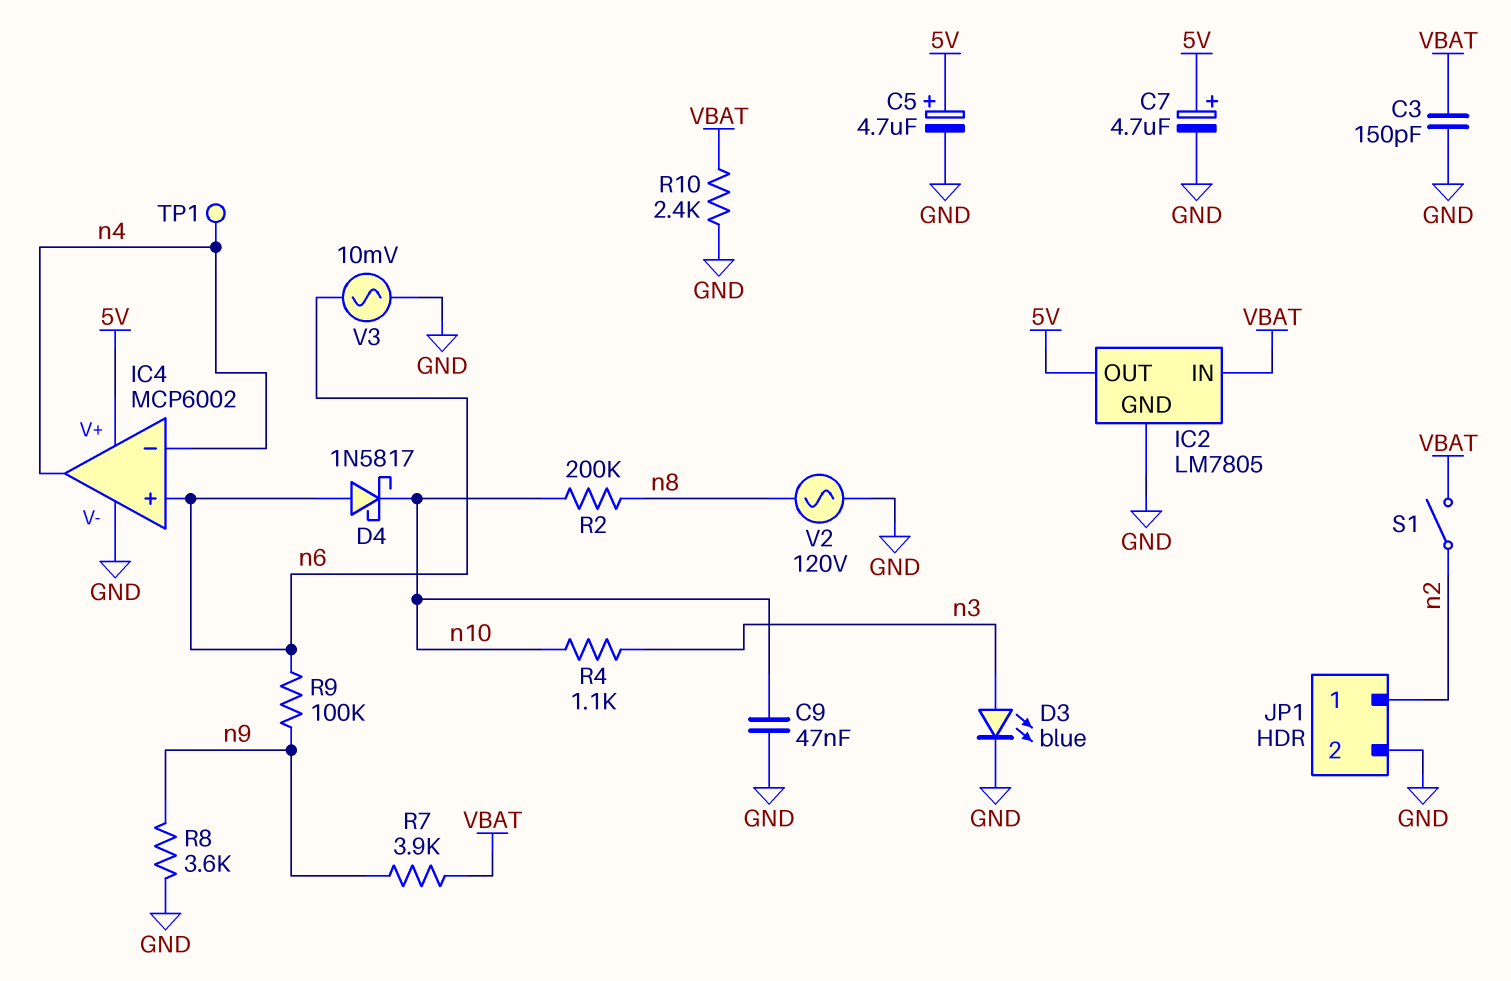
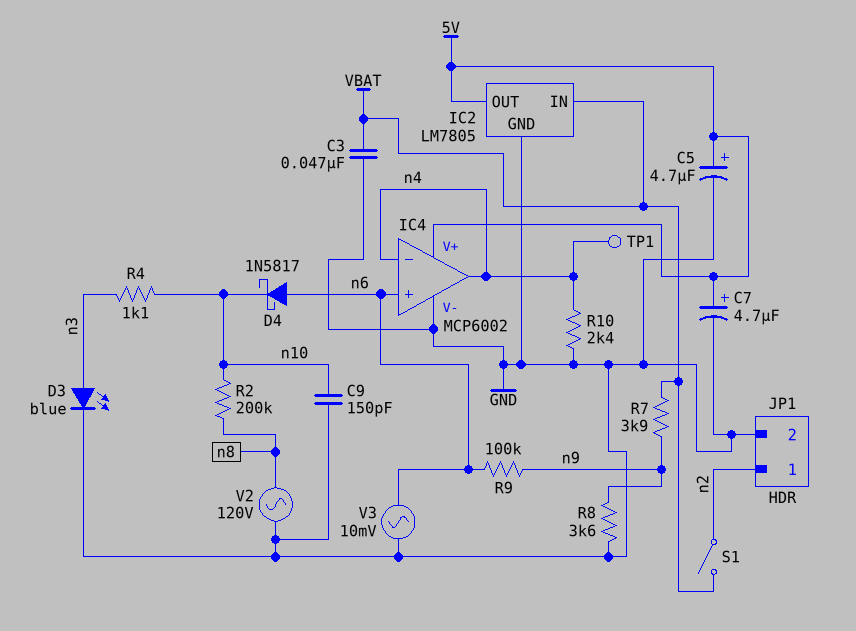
C3: 150pF (GND, VBAT) -> 47nF (GND, VBAT)
C9: 47nF (GND, n10) -> 150pF (GND, n10)
R10: 2.4k (GND, VBAT) -> 2.4k (GND, n4)

